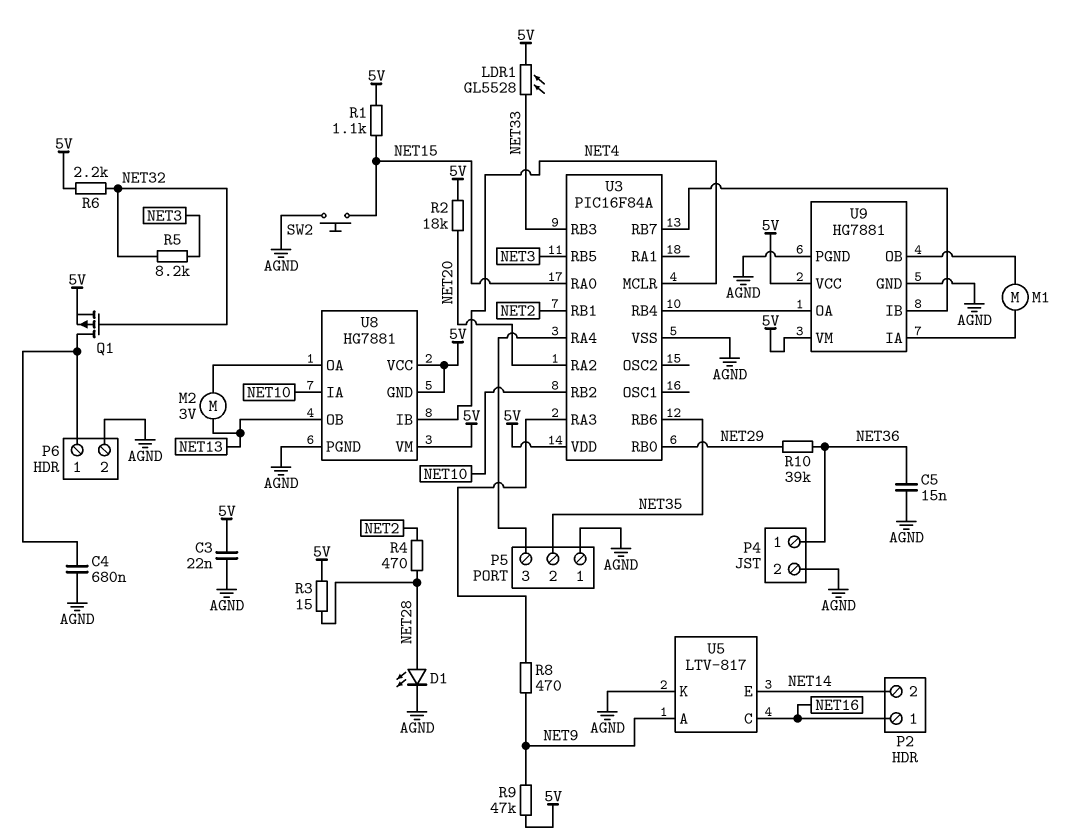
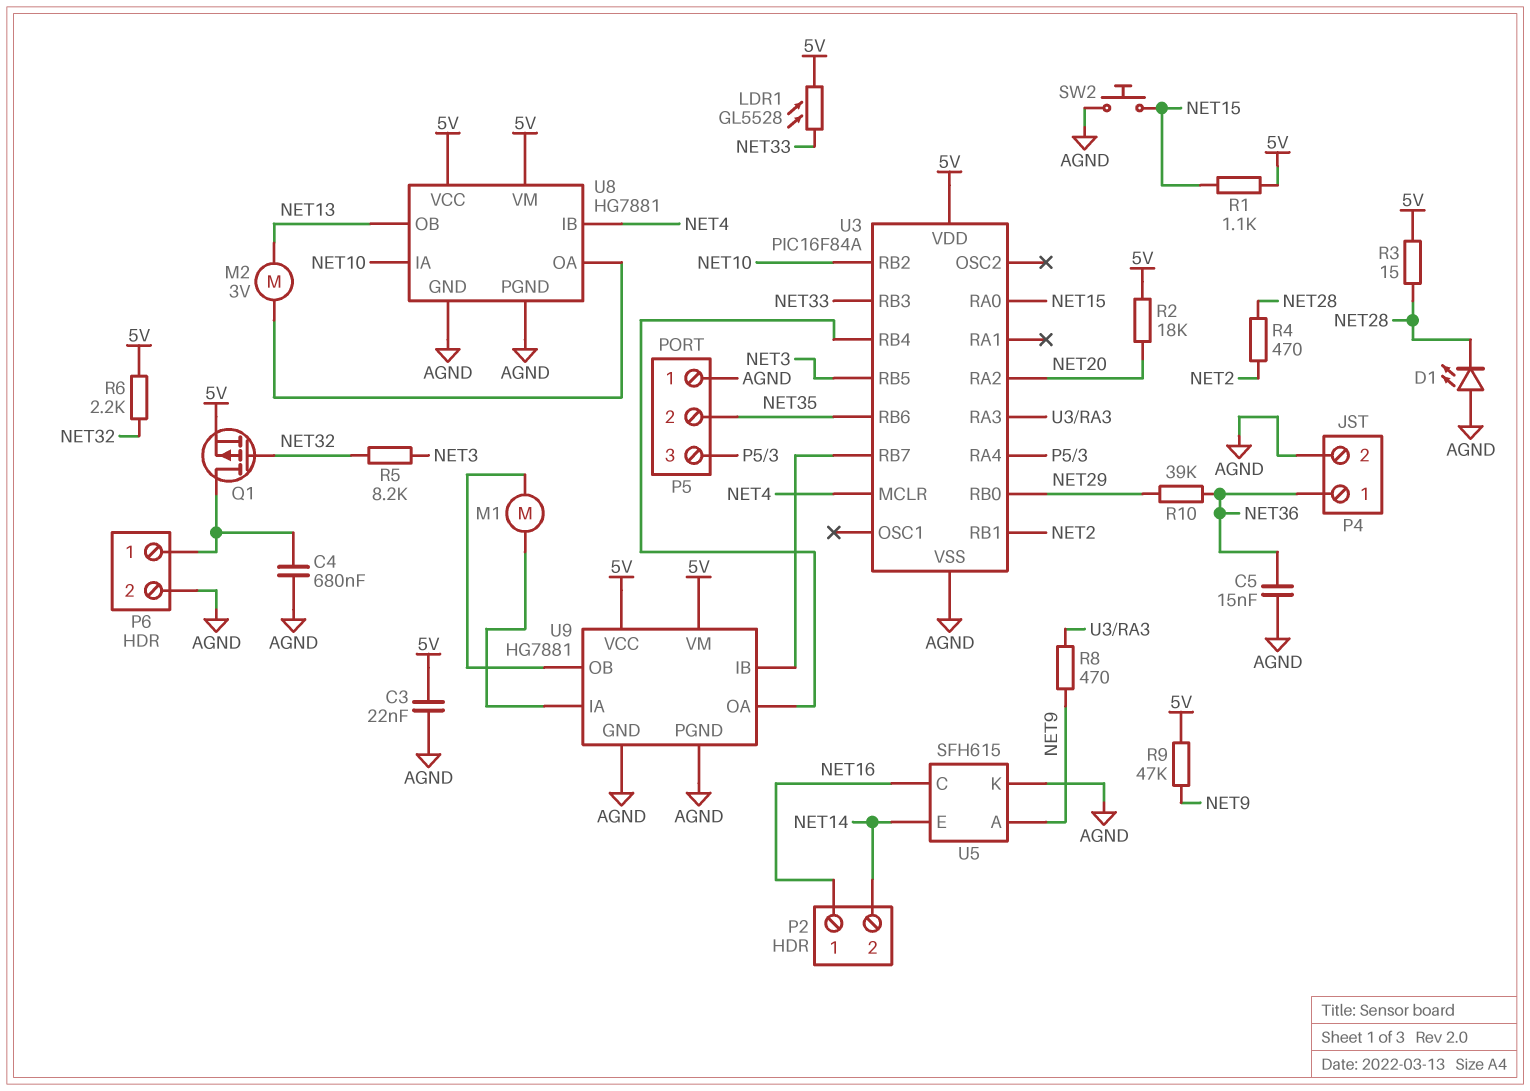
D1: LED (A NET28, K AGND) -> LED (A AGND, K NET28)
U5: LTV-817 -> SFH615
U8 pin GND: 5V -> AGND

